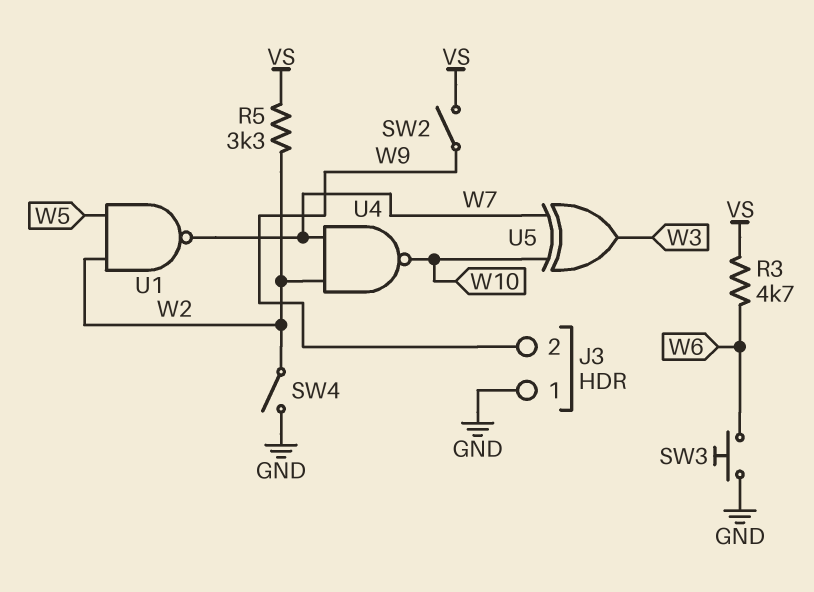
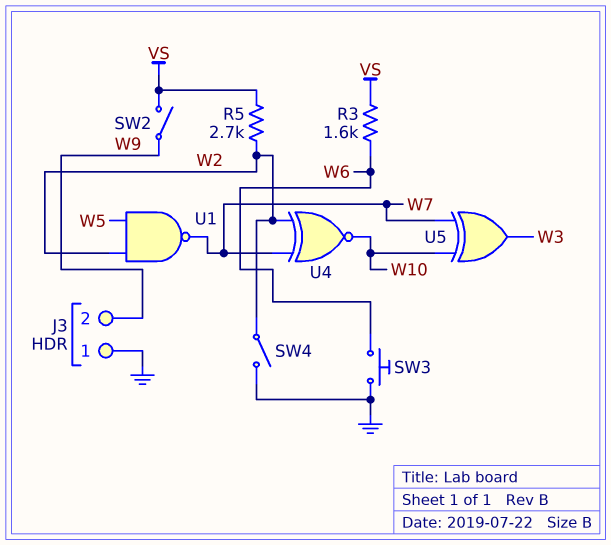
R3: 4.7k (VS, W6) -> 1.6k (VS, W6)
R5: 3.3k (VS, W2) -> 2.7k (VS, W2)
U4: NAND (in W2, in W7, out W10) -> XNOR (in W2, in W7, out W10)

